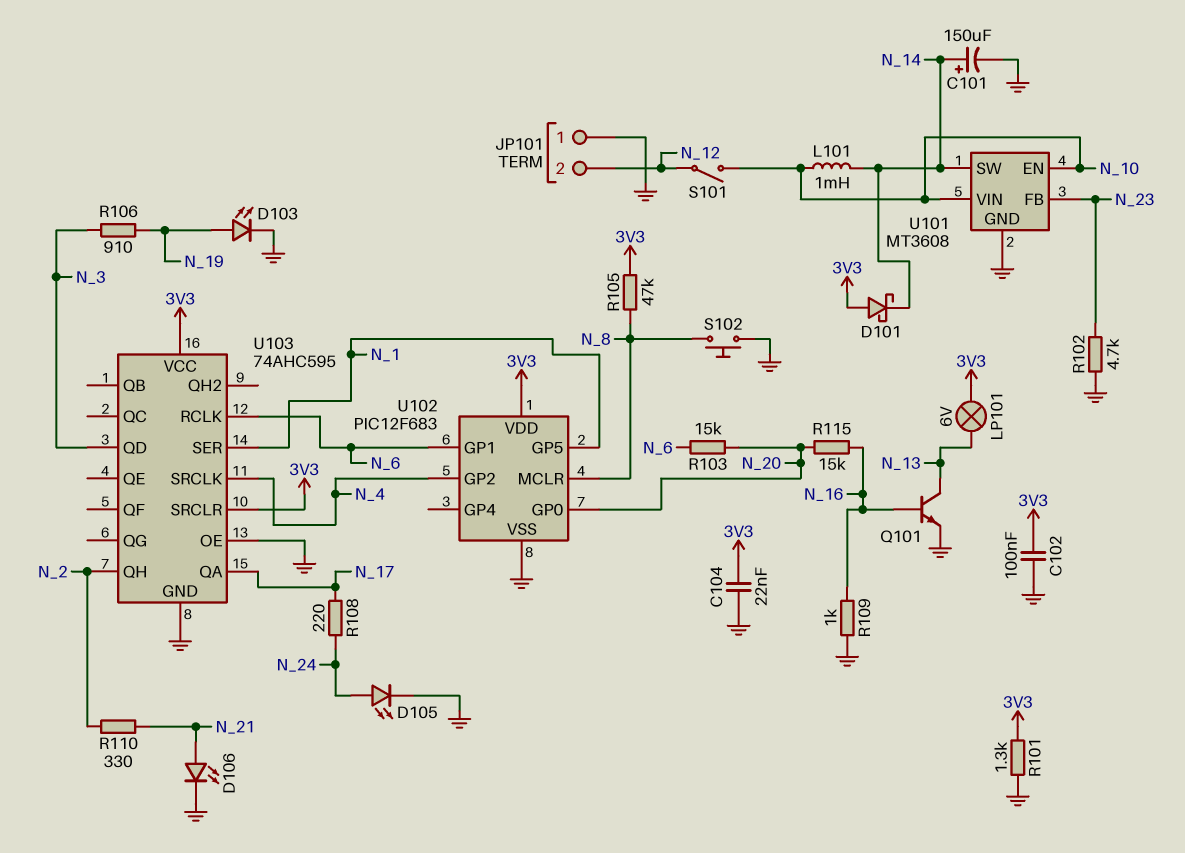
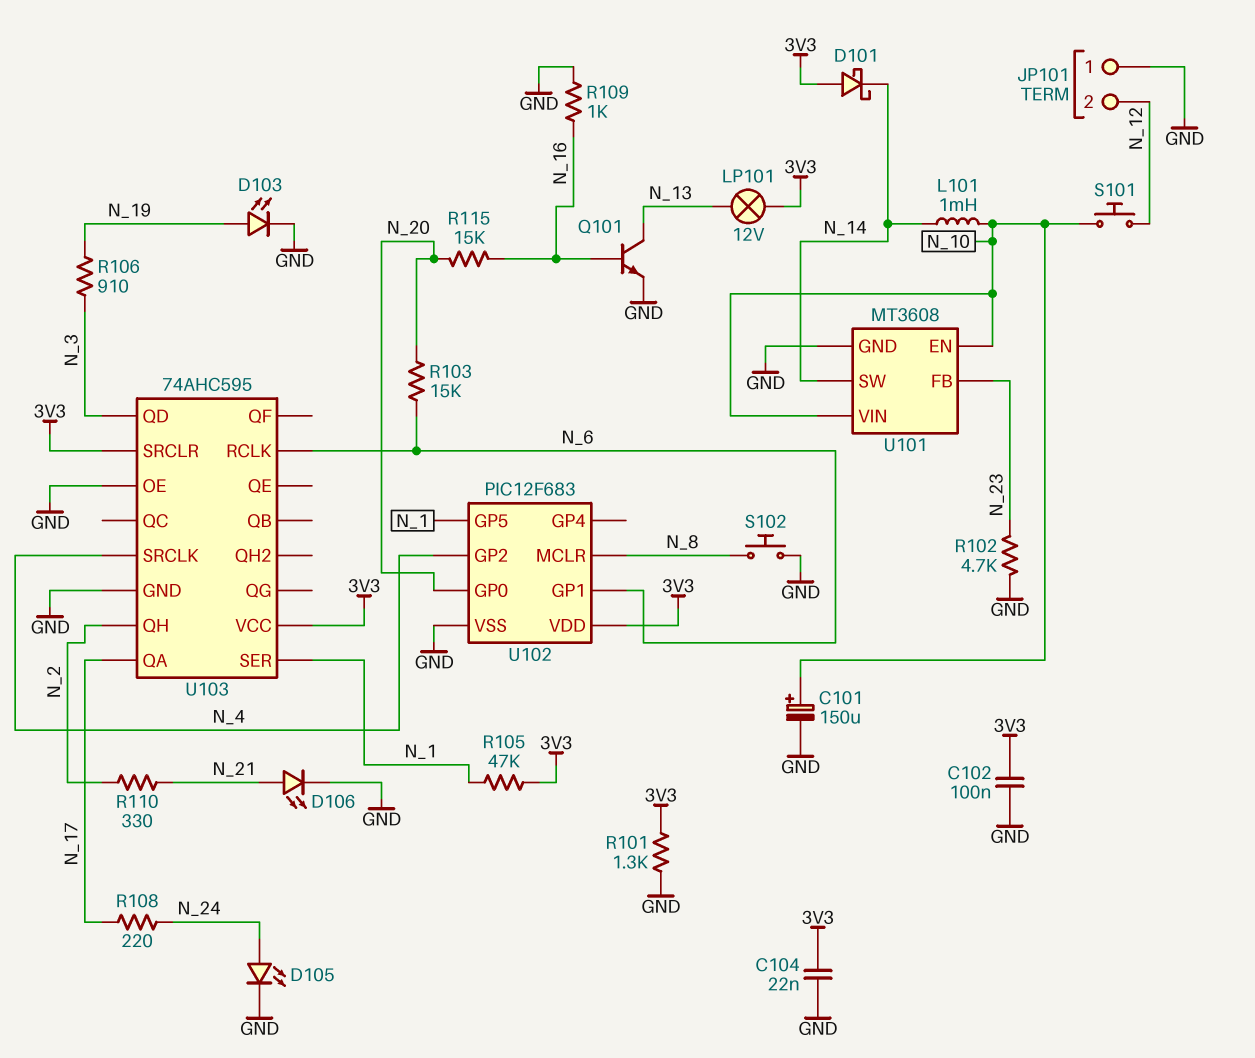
C101: 150uF (plus N_14, minus GND) -> 150uF (plus N_10, minus GND)
LP101: lamp 6V (3V3, N_13) -> lamp 12V (3V3, N_13)
R105: 47k (3V3, N_8) -> 47k (3V3, N_1)
S101: switch (N_10, N_12) -> button (N_10, N_12)

